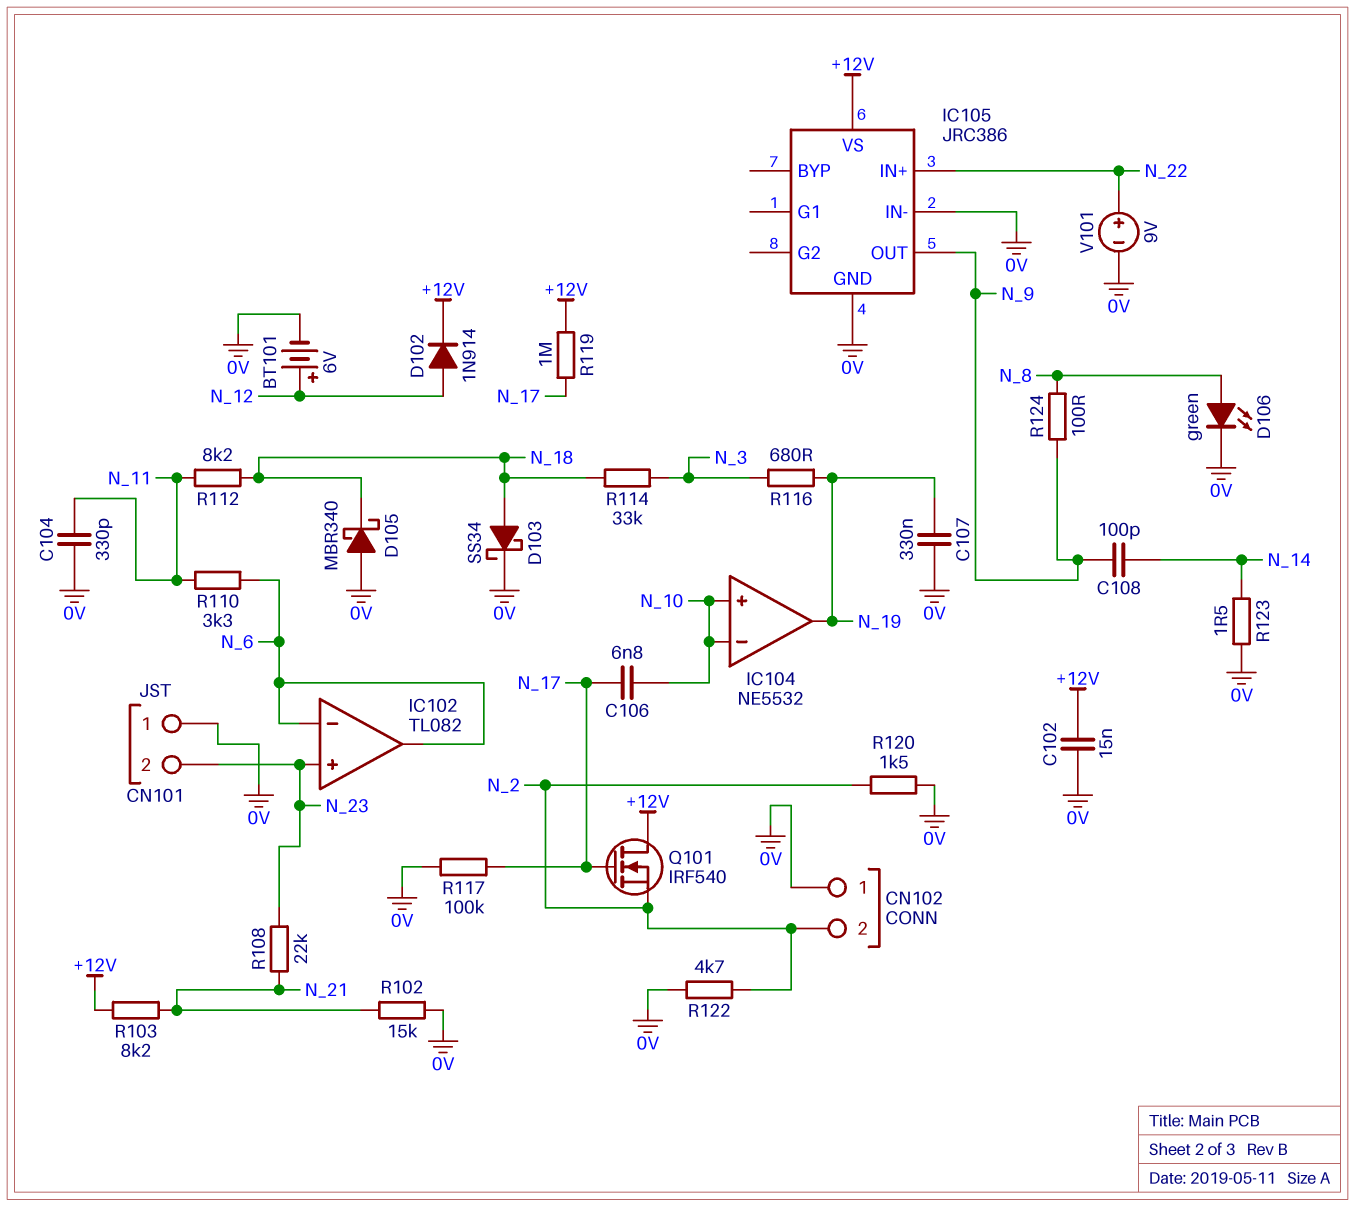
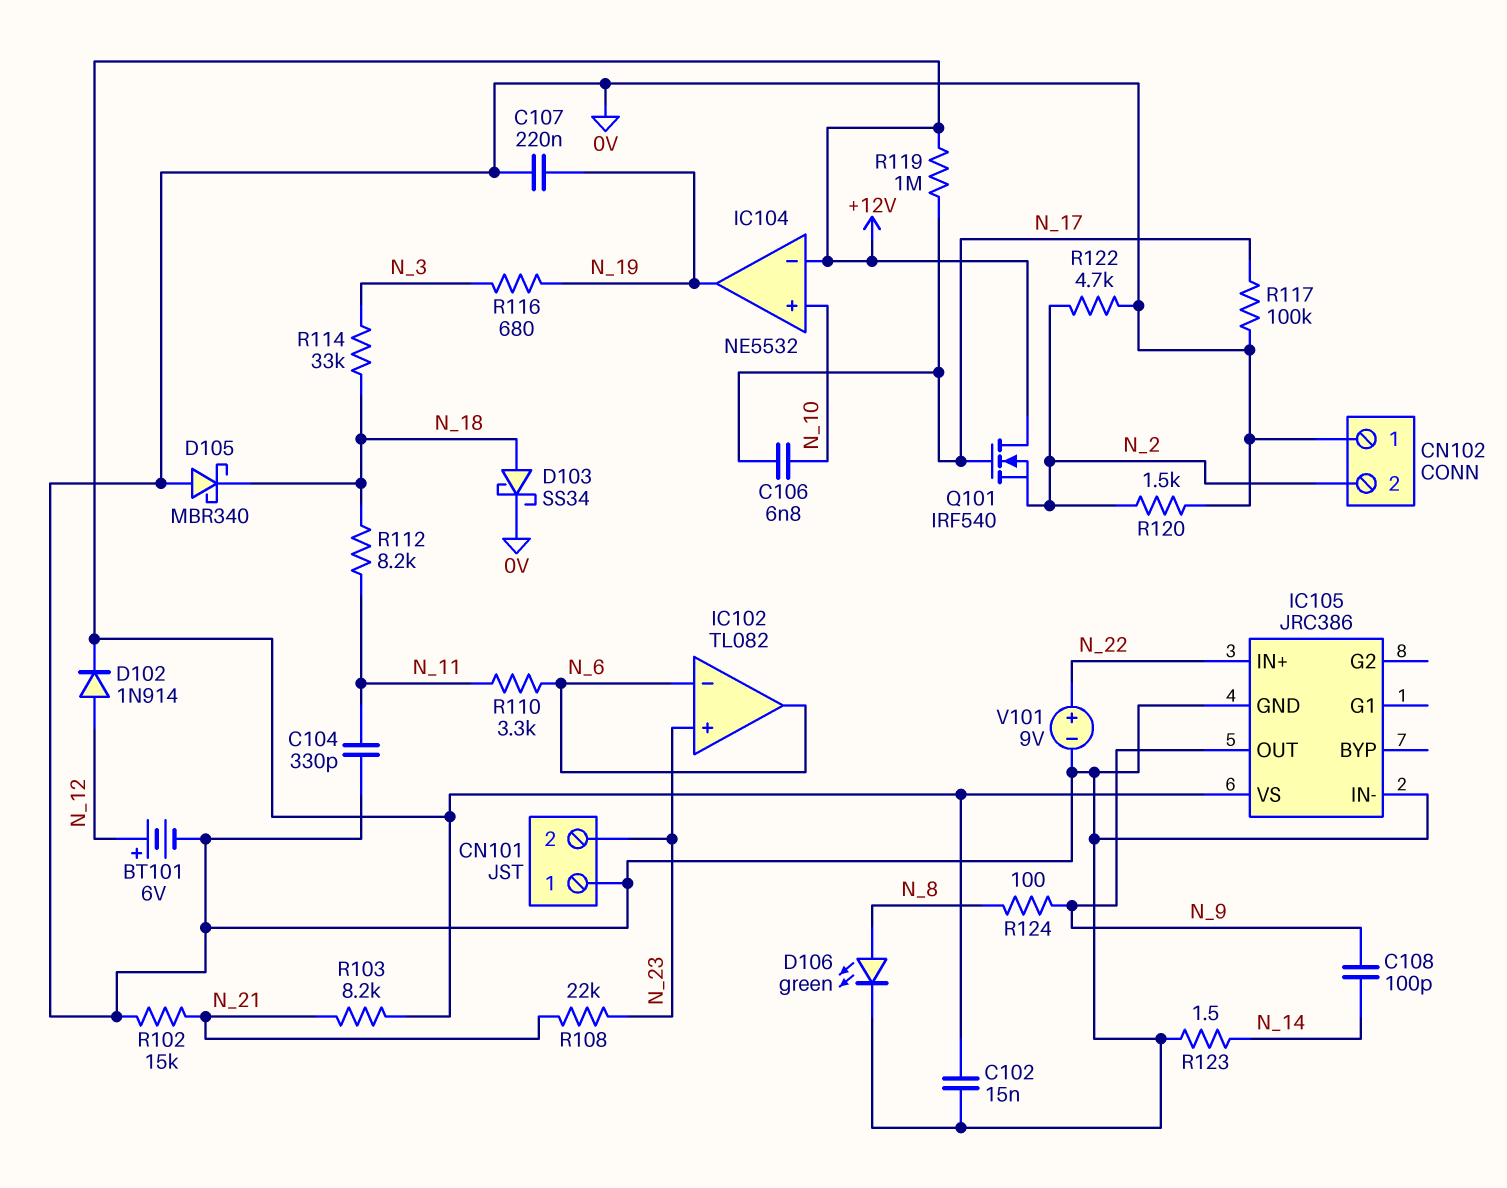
C107: 330nF (0V, N_19) -> 220nF (0V, N_19)
IC104 pin in-: N_10 -> +12V

